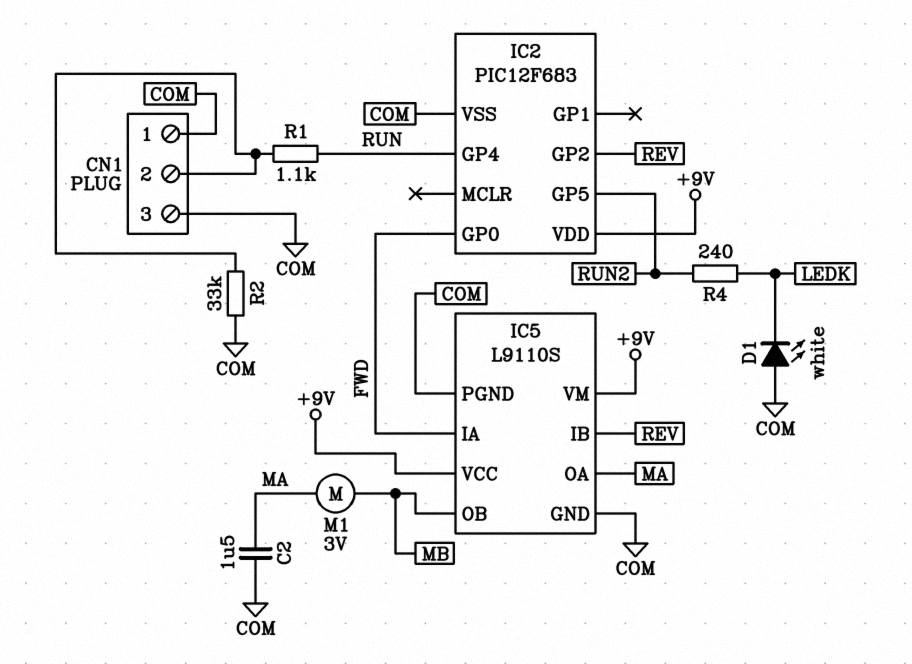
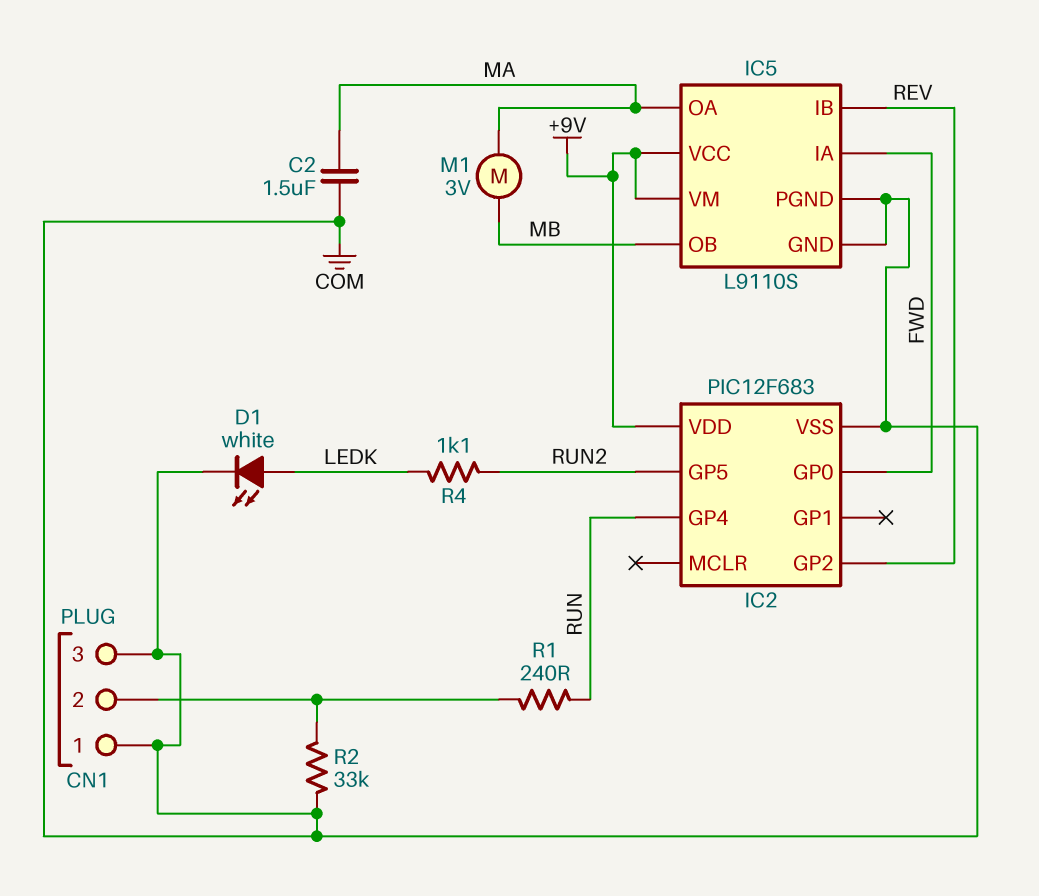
D1: LED white (A COM, K LEDK) -> LED white (A LEDK, K COM)
R1: 1.1k (CN1/2, RUN) -> 240 (CN1/2, RUN)
R4: 240 (LEDK, RUN2) -> 1.1k (LEDK, RUN2)

